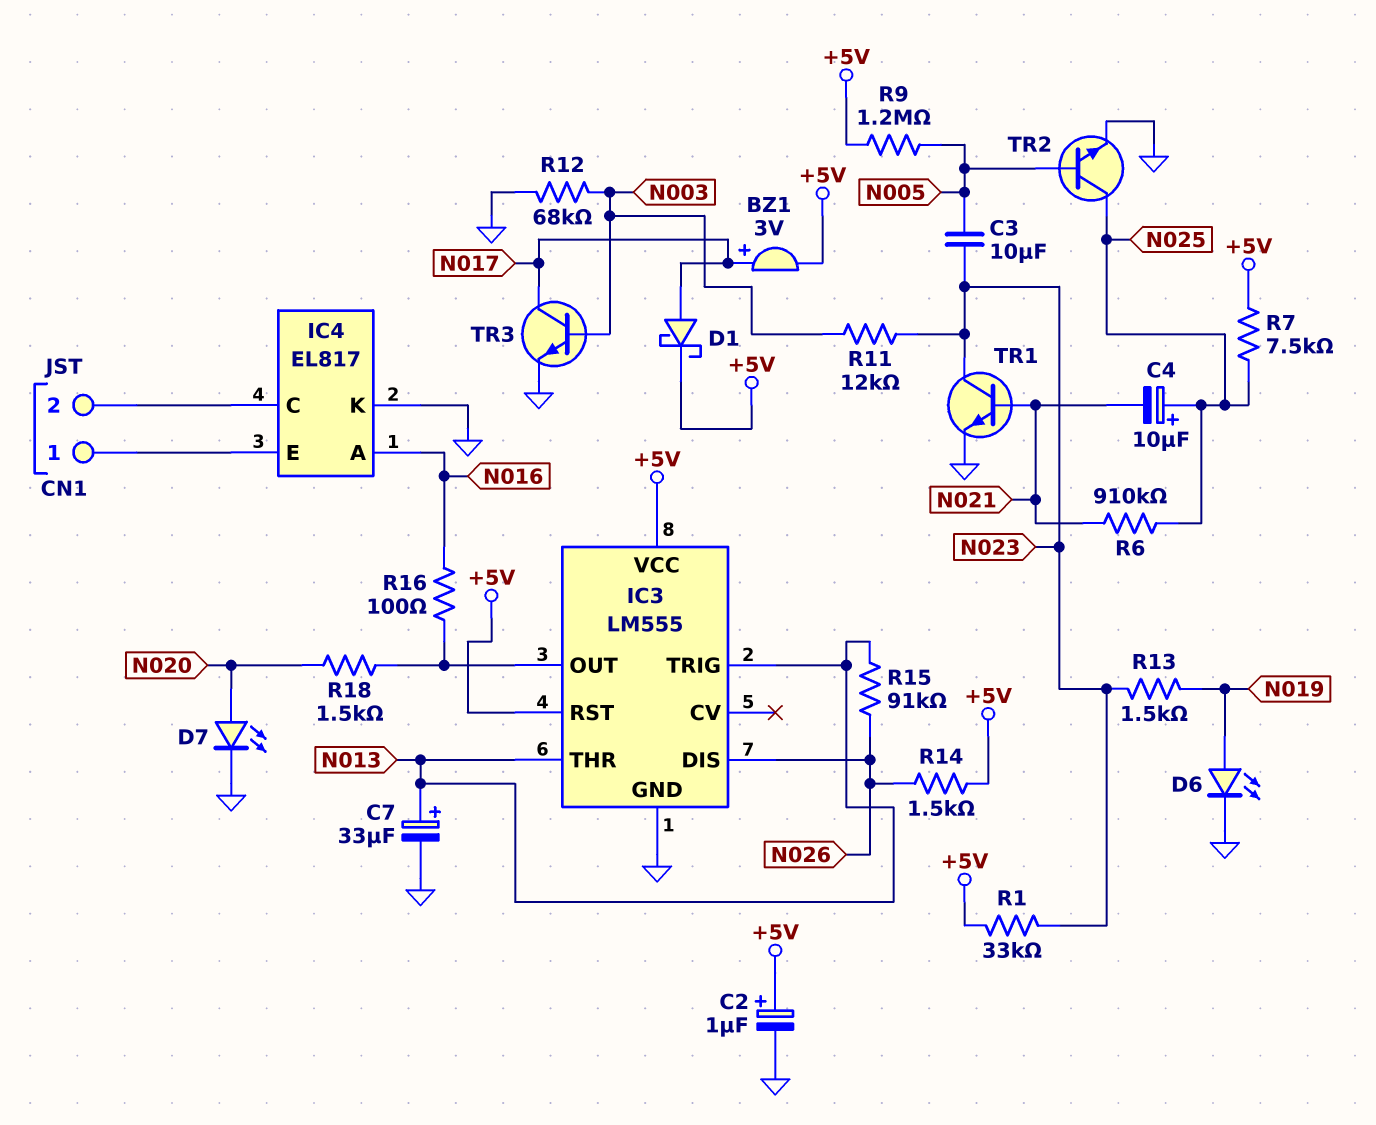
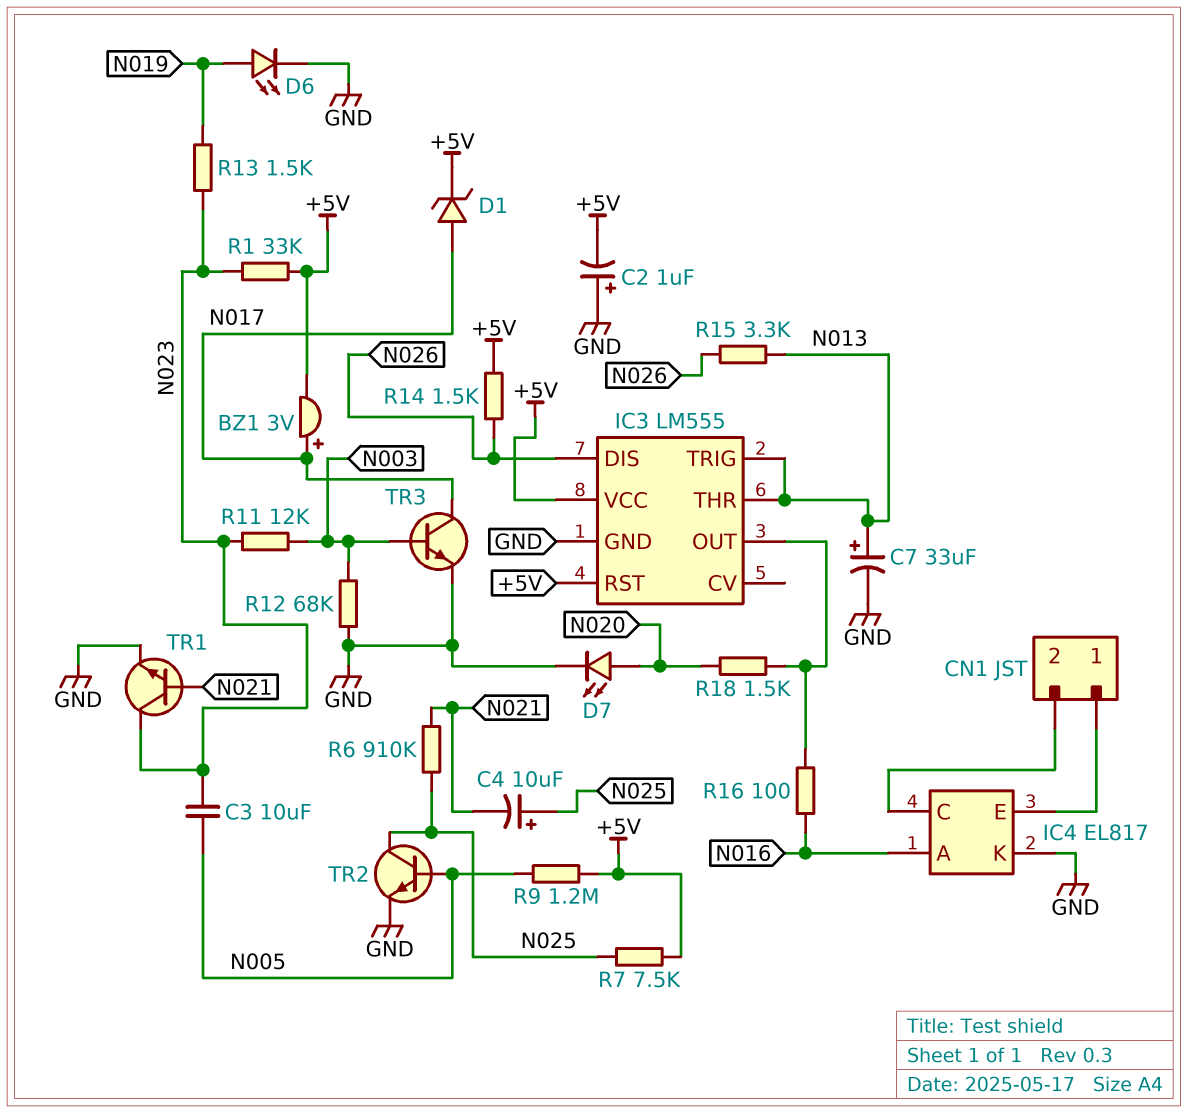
C2: 1uF (plus +5V, minus GND) -> 1uF (plus GND, minus +5V)
D1: schottky (A N017, K +5V) -> zener (A N017, K +5V)
R15: 91k (N013, N026) -> 3.3k (N013, N026)

